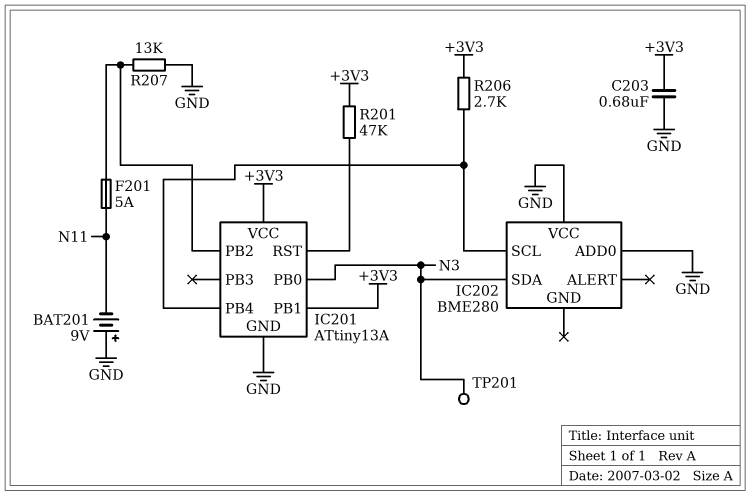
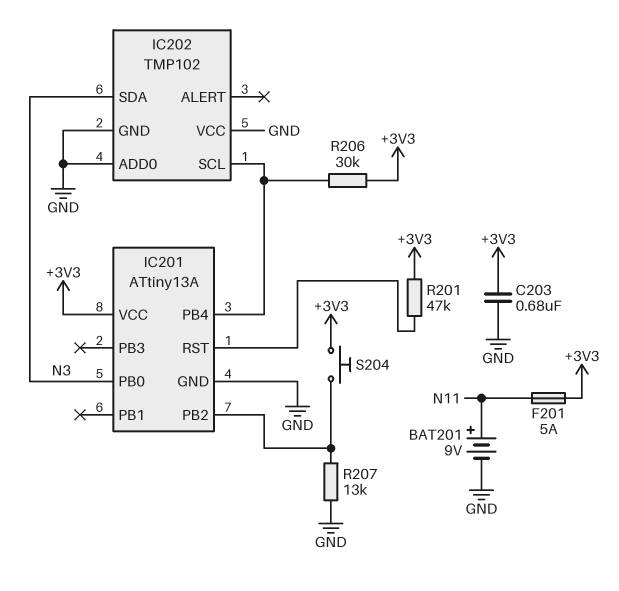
BAT201: 9V (plus GND, minus N11) -> 9V (plus N11, minus GND)
F201: 5A (IC201/PB2, N11) -> 5A (+3V3, N11)
IC201 pin PB1: +3V3 -> none
IC202: BME280 -> TMP102
IC202 pin GND: none -> GND
R206: 2.7k (+3V3, IC201/PB4) -> 30k (+3V3, IC201/PB4)
S204: none -> button (+3V3, IC201/PB2)
TP201: test point (N3) -> none

